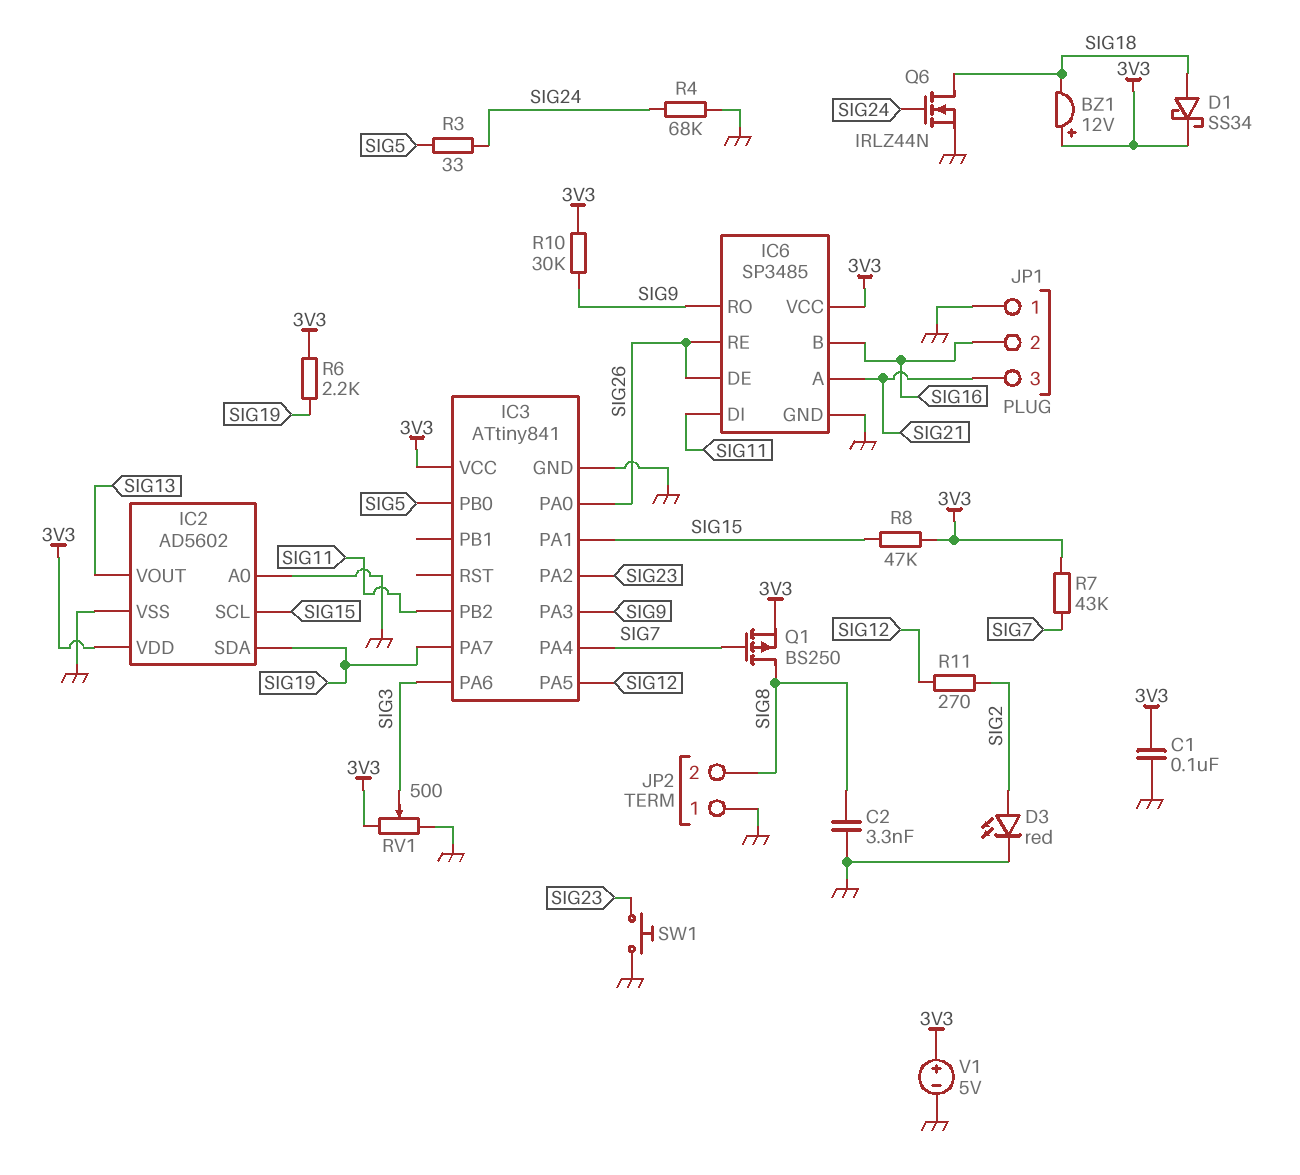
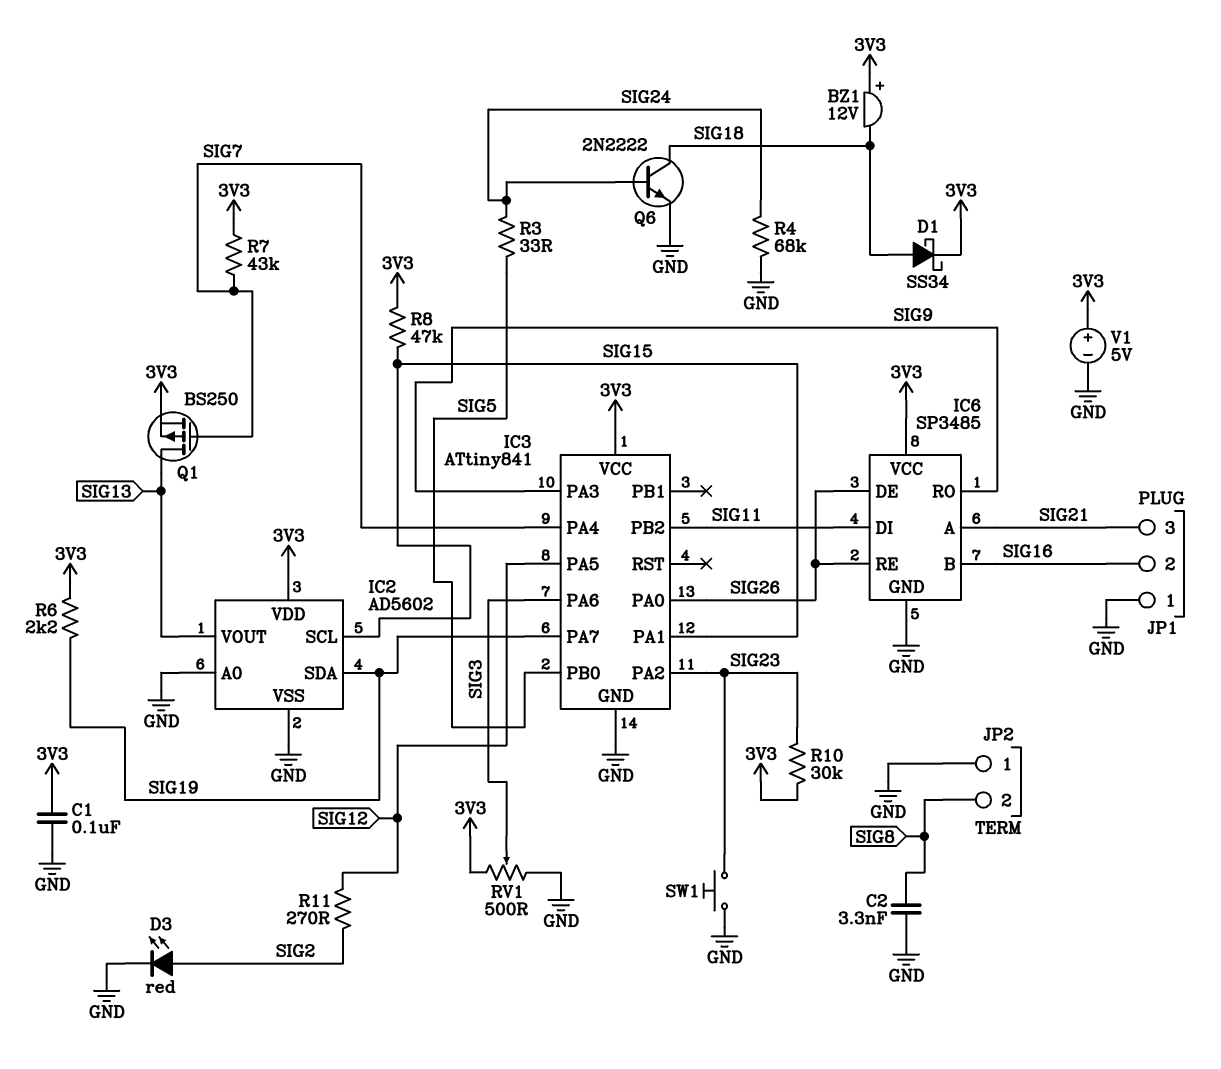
Q1: PMOS BS250 (G SIG7, D SIG8, S 3V3) -> PMOS BS250 (G SIG7, D SIG13, S 3V3)
Q6: NMOS IRLZ44N (G SIG24, D SIG18, S GND) -> NPN 2N2222 (B SIG24, C SIG18, E GND)
R10: 30k (3V3, SIG9) -> 30k (3V3, SIG23)

